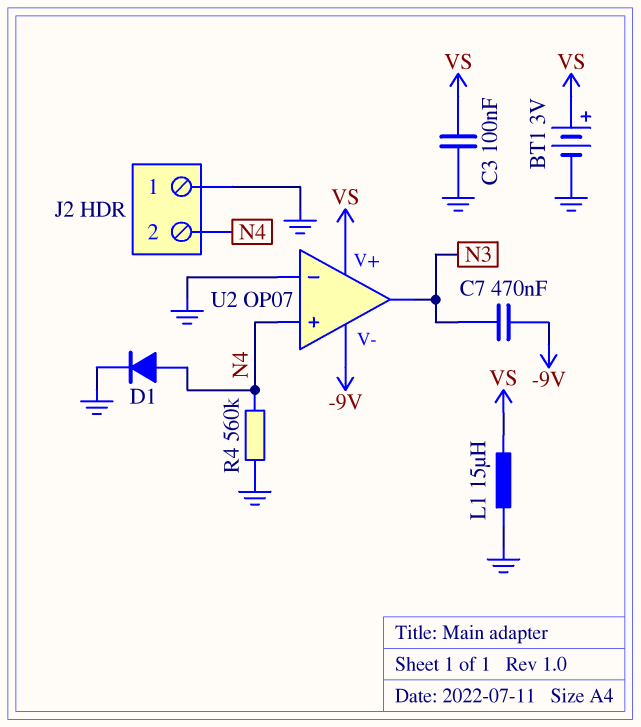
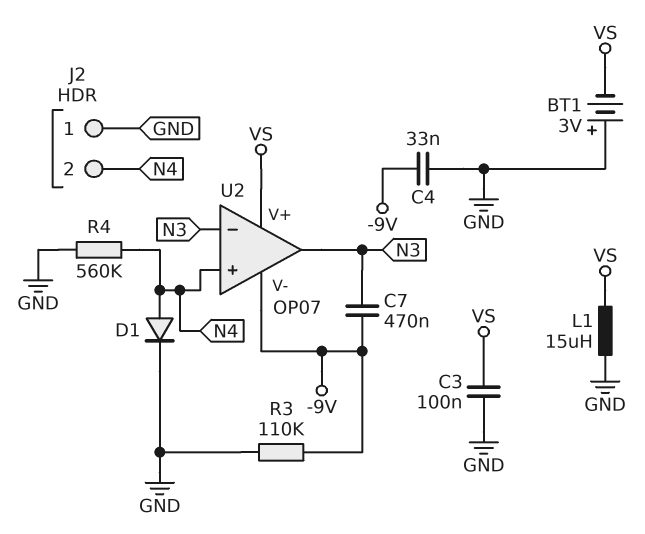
BT1: 3V (plus VS, minus GND) -> 3V (plus GND, minus VS)
C4: none -> 33nF (-9V, GND)
R3: none -> 110k (-9V, GND)
U2 pin in-: GND -> N3

